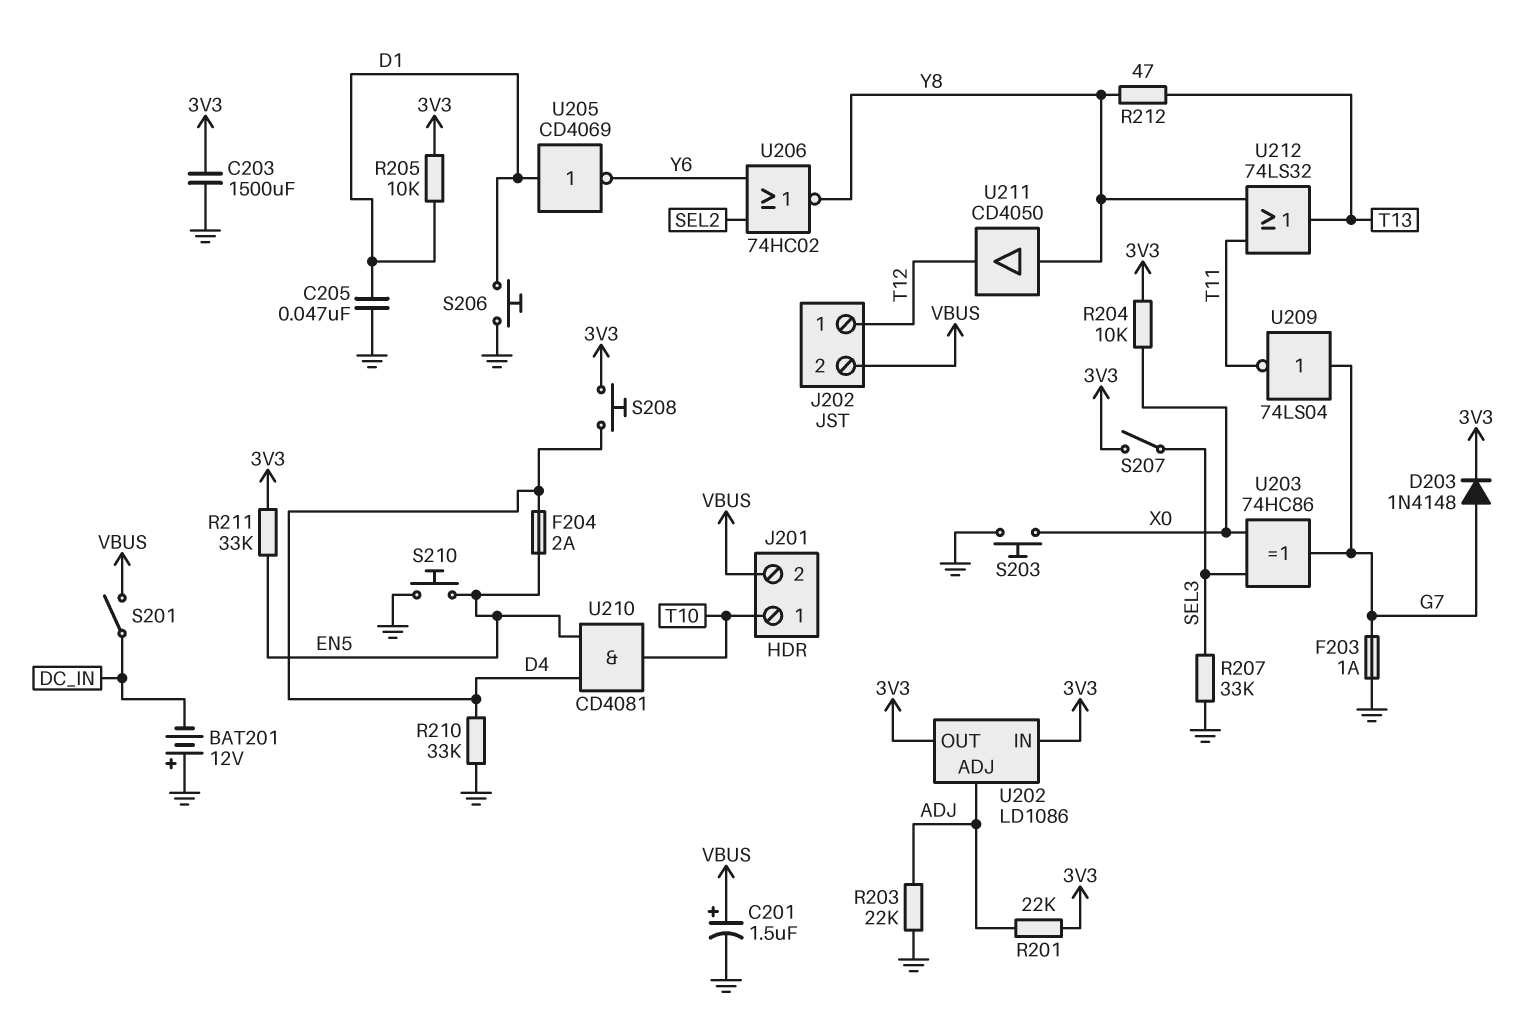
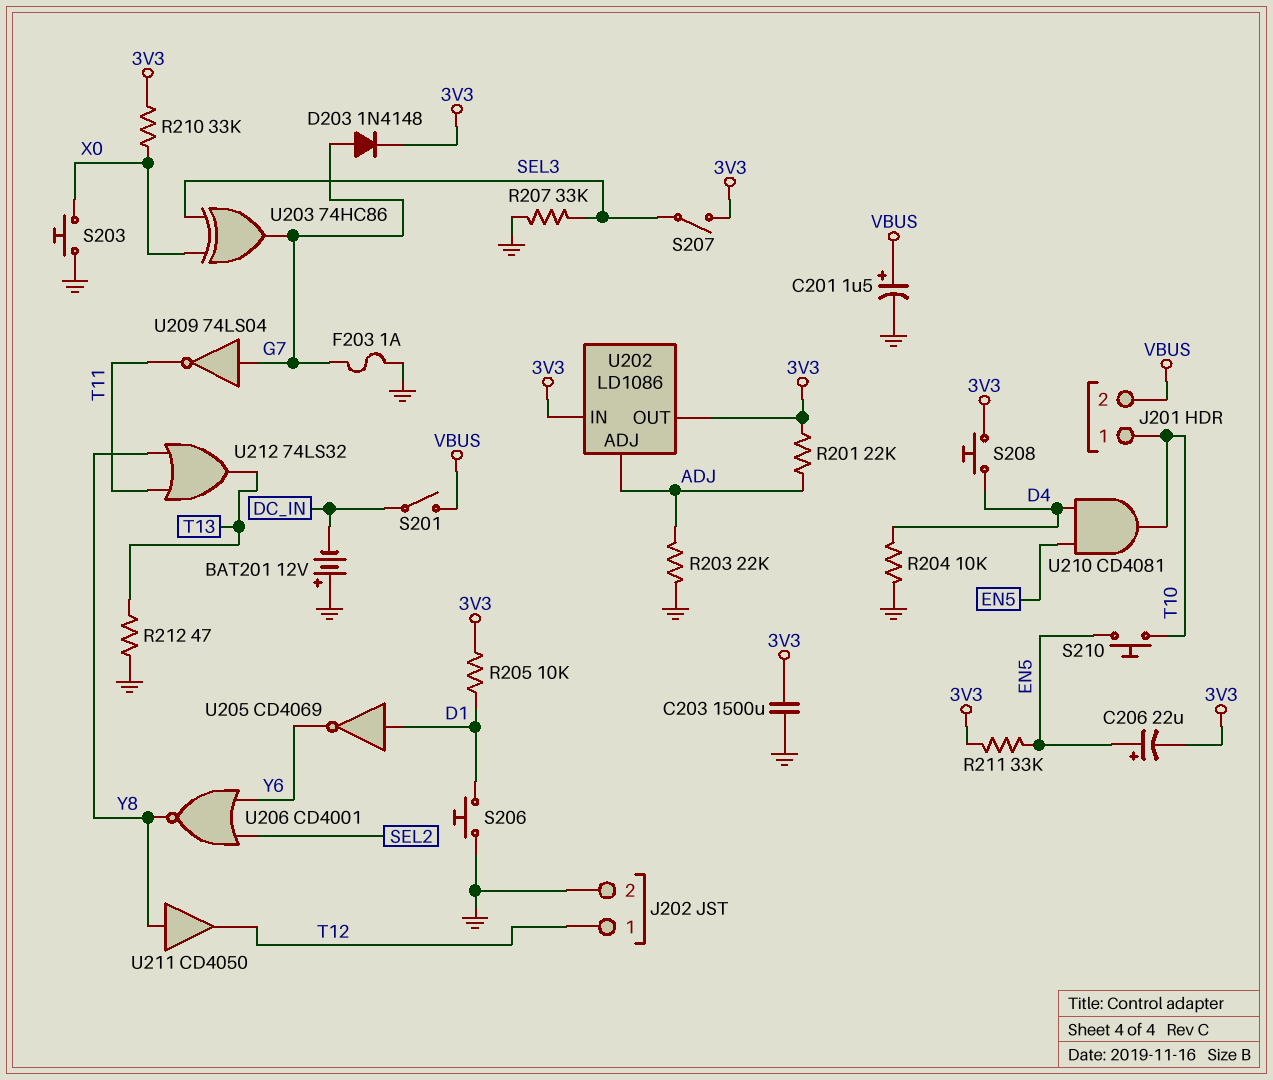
C205: 47nF (D1, GND) -> none
C206: none -> 22uF (plus EN5, minus 3V3)
F204: 2A (D4, EN5) -> none
J202 pin 2: VBUS -> GND
R204: 10k (3V3, X0) -> 10k (D4, GND)
R210: 33k (D4, GND) -> 33k (3V3, X0)
R212: 47 (T13, Y8) -> 47 (GND, T13)
S210: button (EN5, GND) -> button (EN5, T10)
U206: NOR 74HC02 (in SEL2, in Y6, out Y8) -> NOR CD4001 (in SEL2, in Y6, out Y8)

